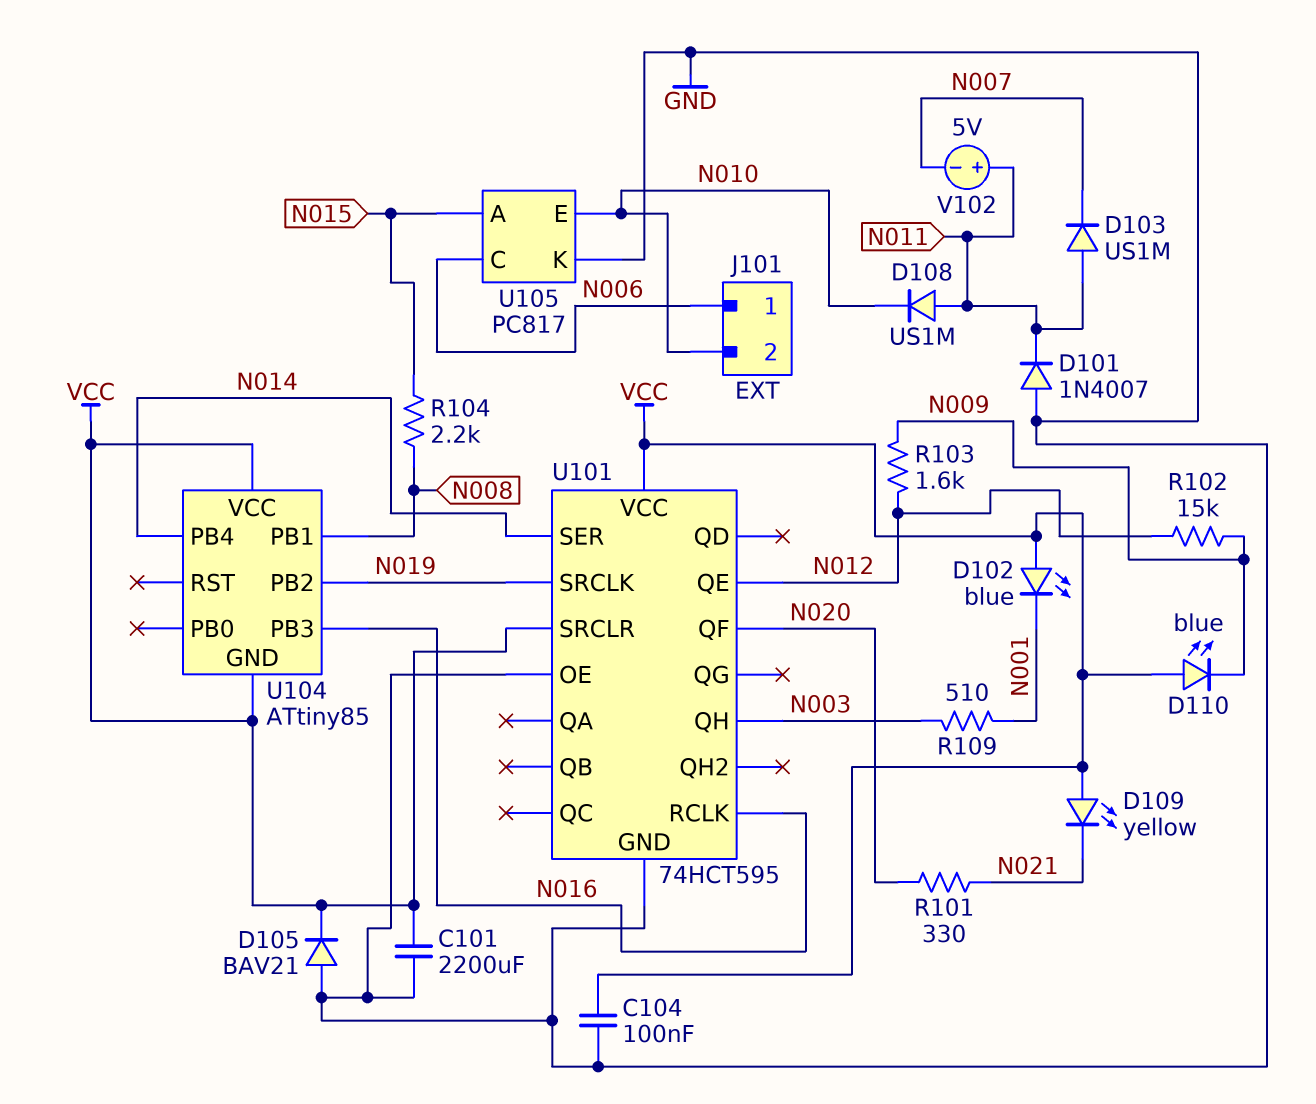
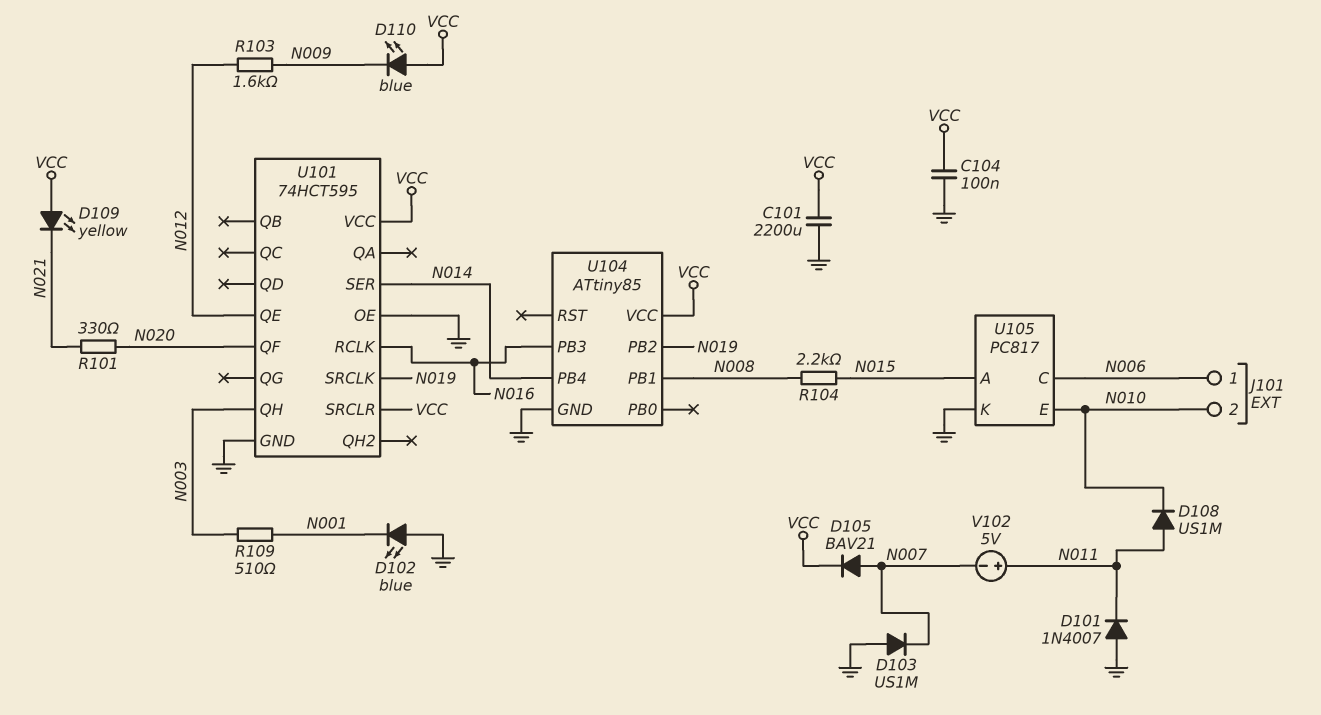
D102: LED blue (A VCC, K N001) -> LED blue (A GND, K N001)
D103: diode US1M (A N011, K N007) -> diode US1M (A GND, K N007)
D105: diode BAV21 (A GND, K VCC) -> diode BAV21 (A N007, K VCC)
R102: 15k (N009, N012) -> none
U104 pin GND: VCC -> GND

